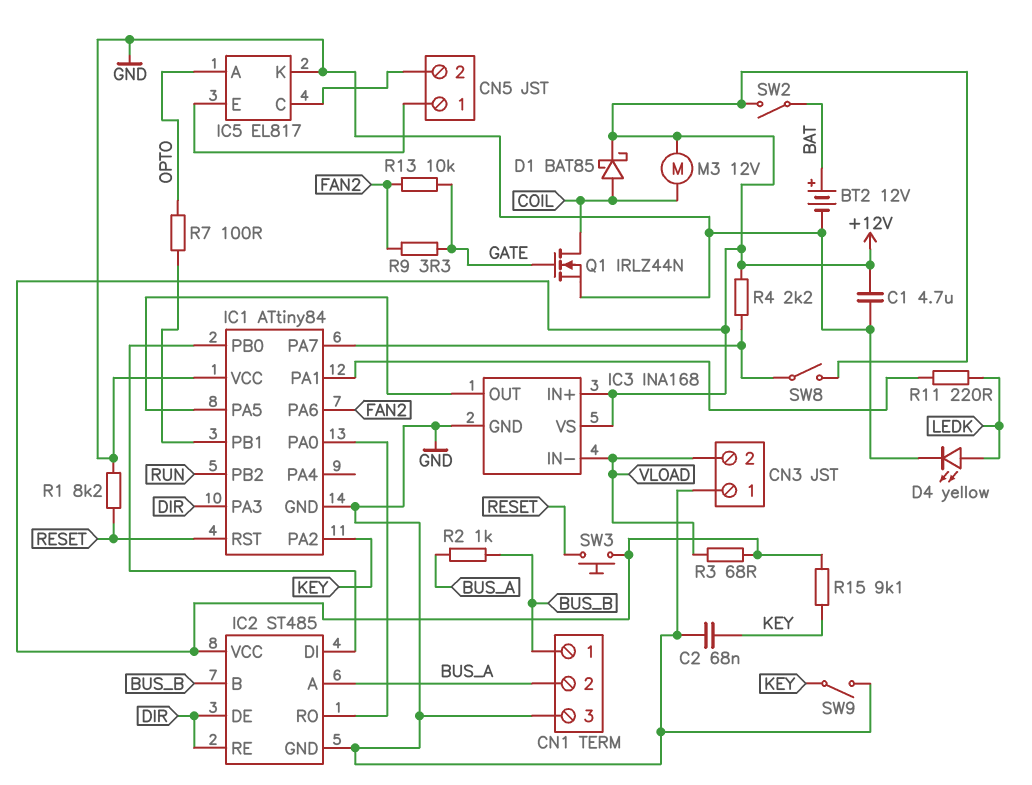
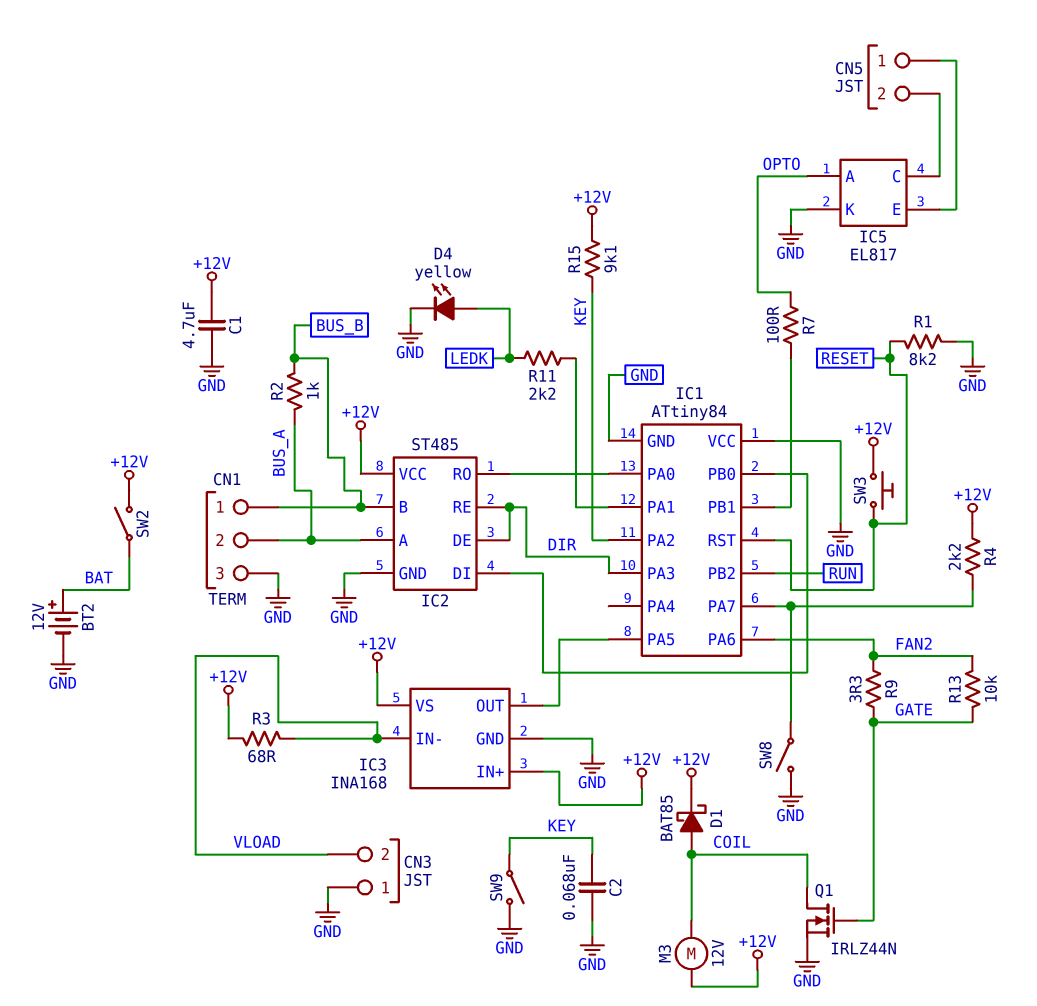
R11: 220 (IC1/PA1, LEDK) -> 2.2k (IC1/PA1, LEDK)
SW8: switch (+12V, IC1/PA7) -> switch (GND, IC1/PA7)

